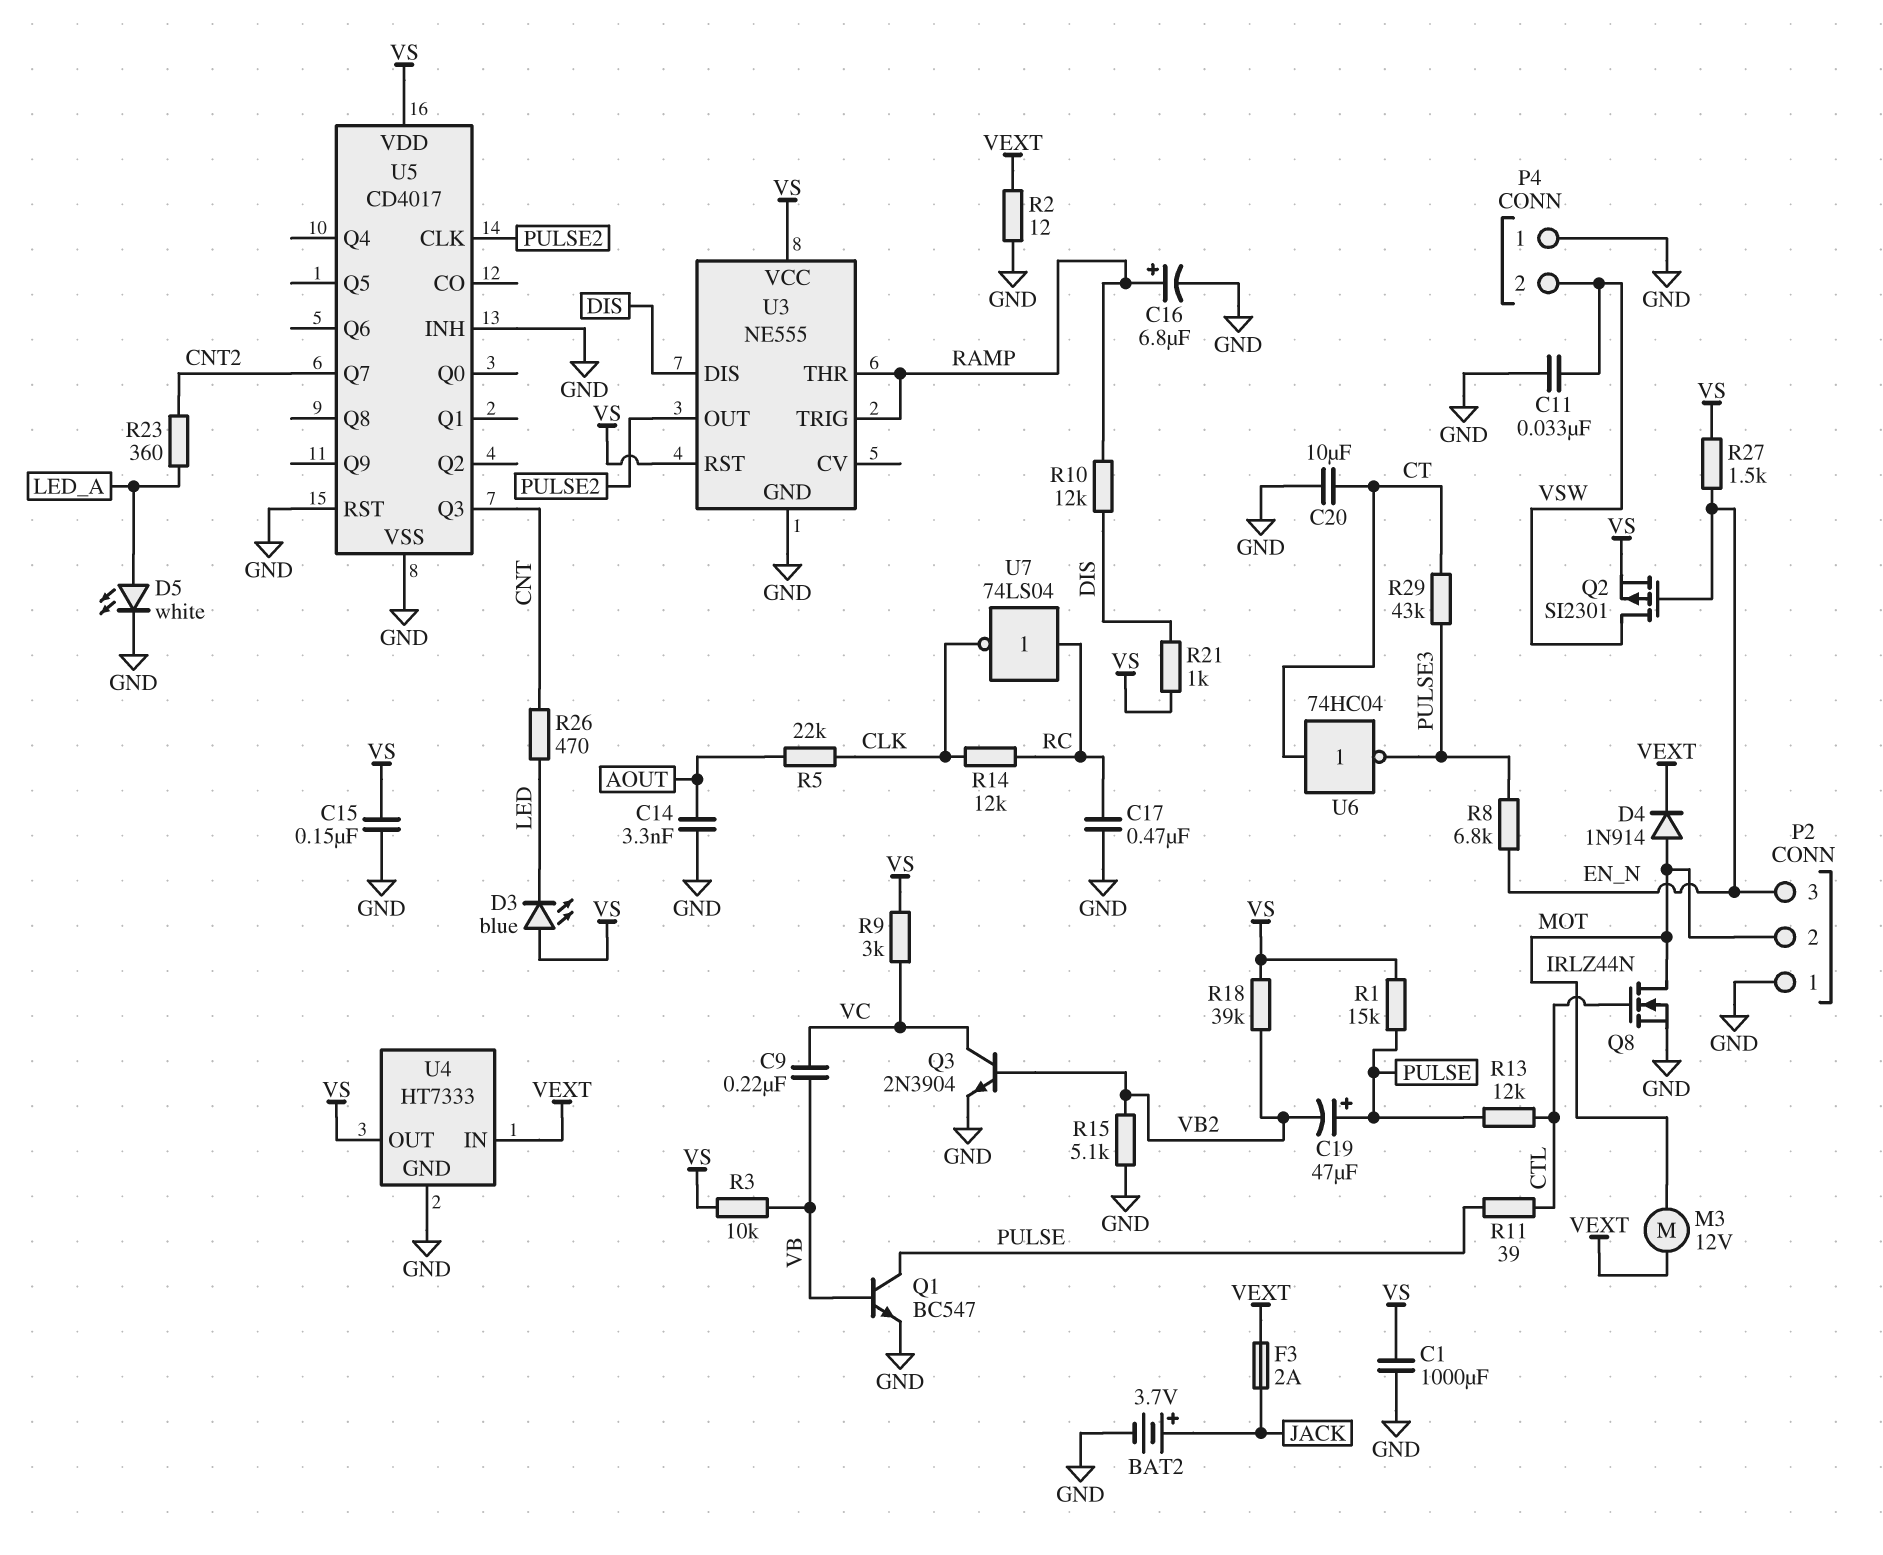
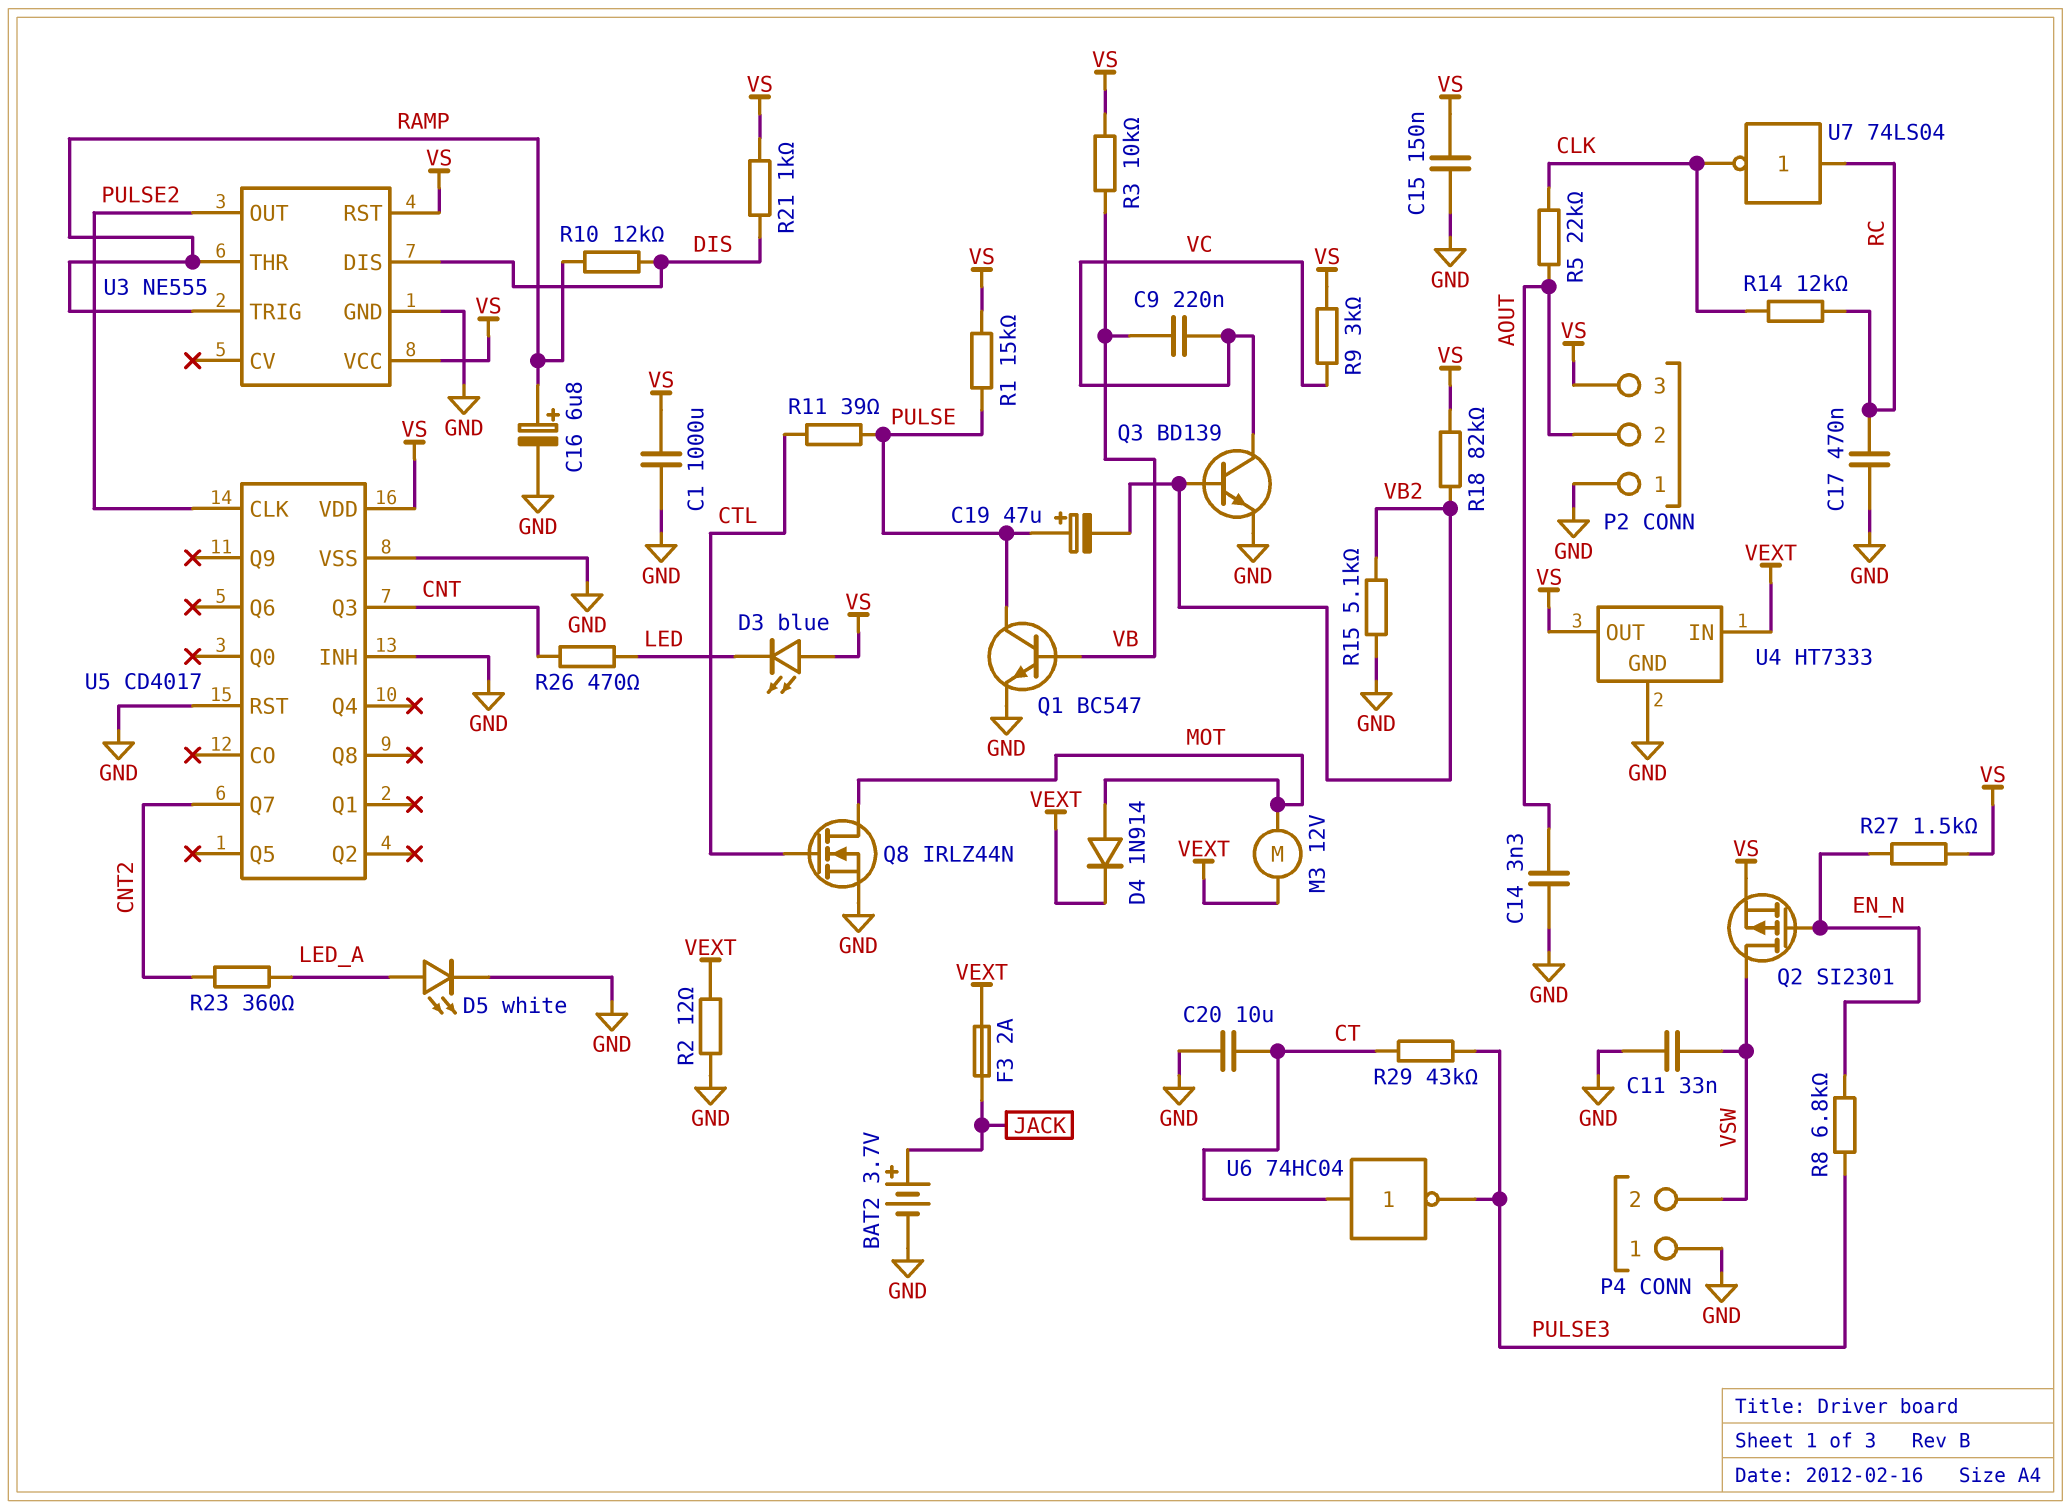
P2 pin 2: MOT -> AOUT
P2 pin 3: EN_N -> VS
Q3: NPN 2N3904 (B VB2, C VC, E GND) -> NPN BD139 (B VB2, C VC, E GND)
R13: 12k (CTL, PULSE) -> none
R18: 39k (VB2, VS) -> 82k (VB2, VS)

